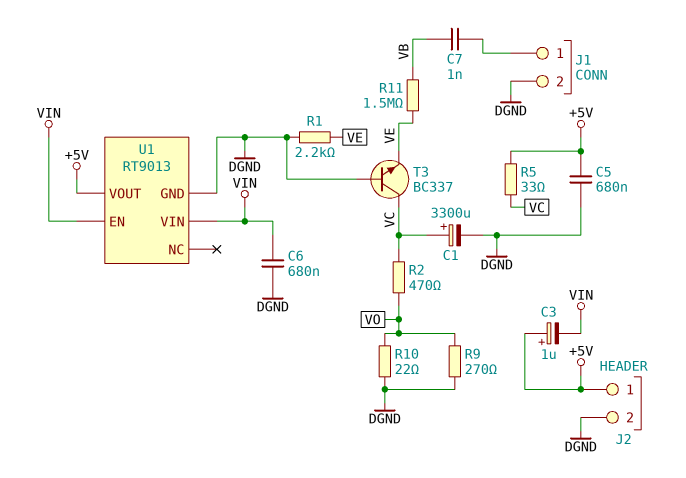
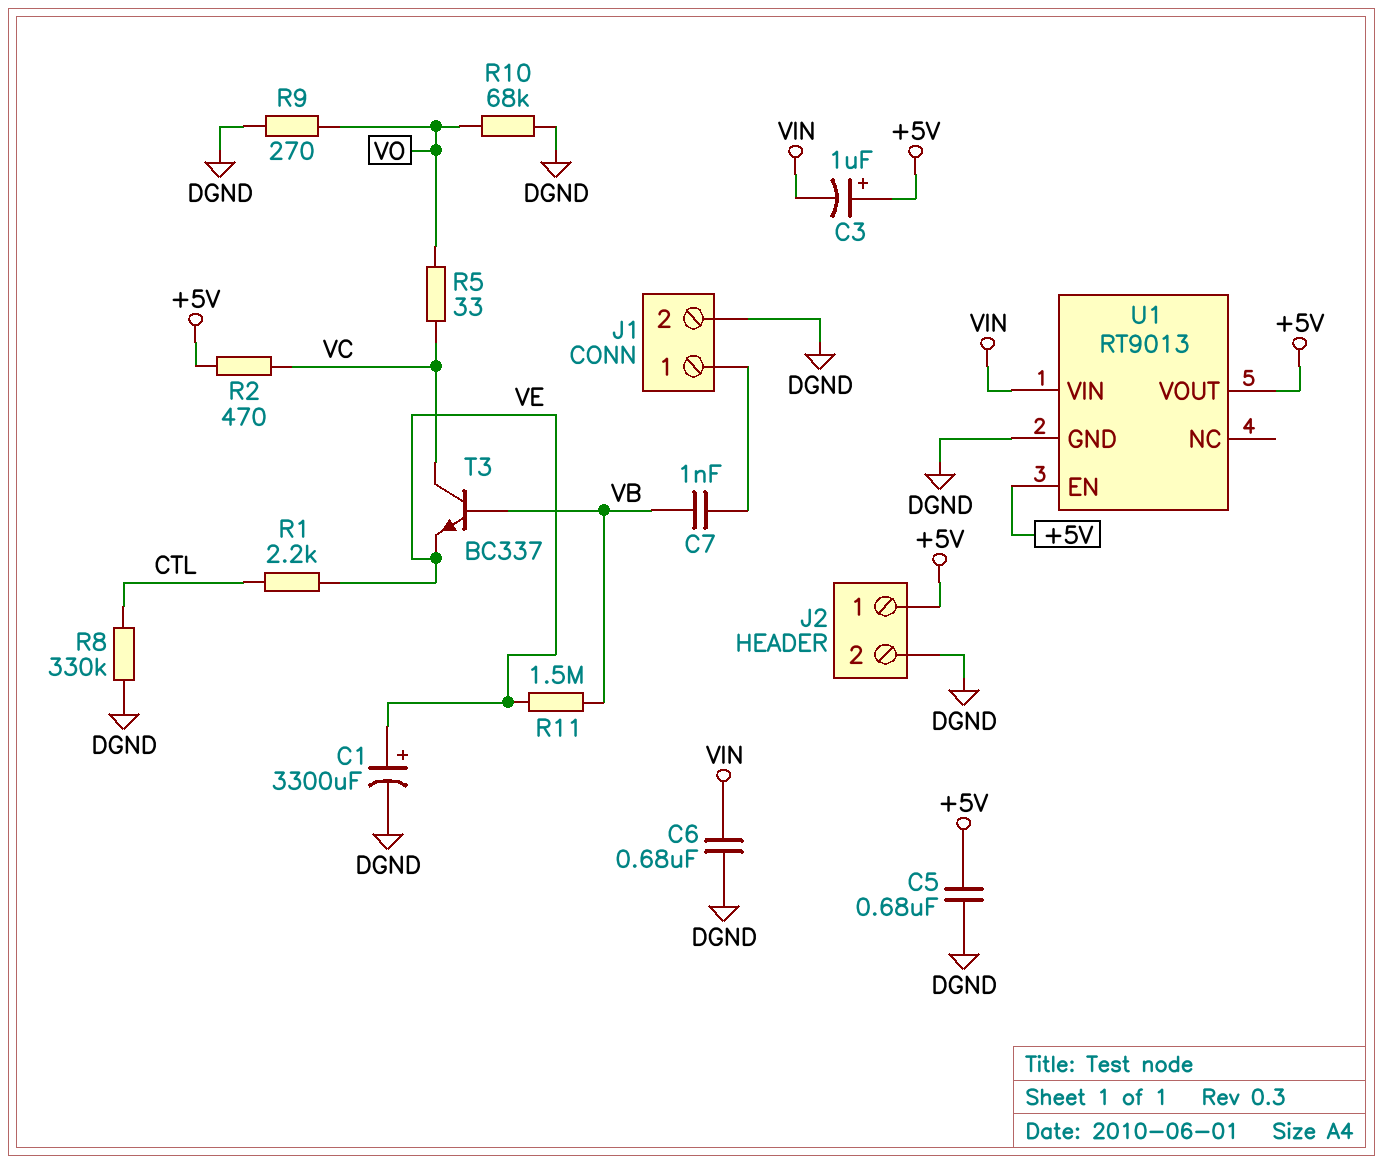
C1: 3300uF (plus VC, minus DGND) -> 3300uF (plus VE, minus DGND)
R1: 2.2k (DGND, VE) -> 2.2k (CTL, VE)
R2: 470 (VC, VO) -> 470 (+5V, VC)
R5: 33 (+5V, VC) -> 33 (VC, VO)
R8: none -> 330k (CTL, DGND)
R10: 22 (DGND, VO) -> 68k (DGND, VO)
T3: NPN BC337 (B DGND, C VC, E VE) -> NPN BC337 (B VB, C VC, E VE)
U1 pin EN: VIN -> +5V

